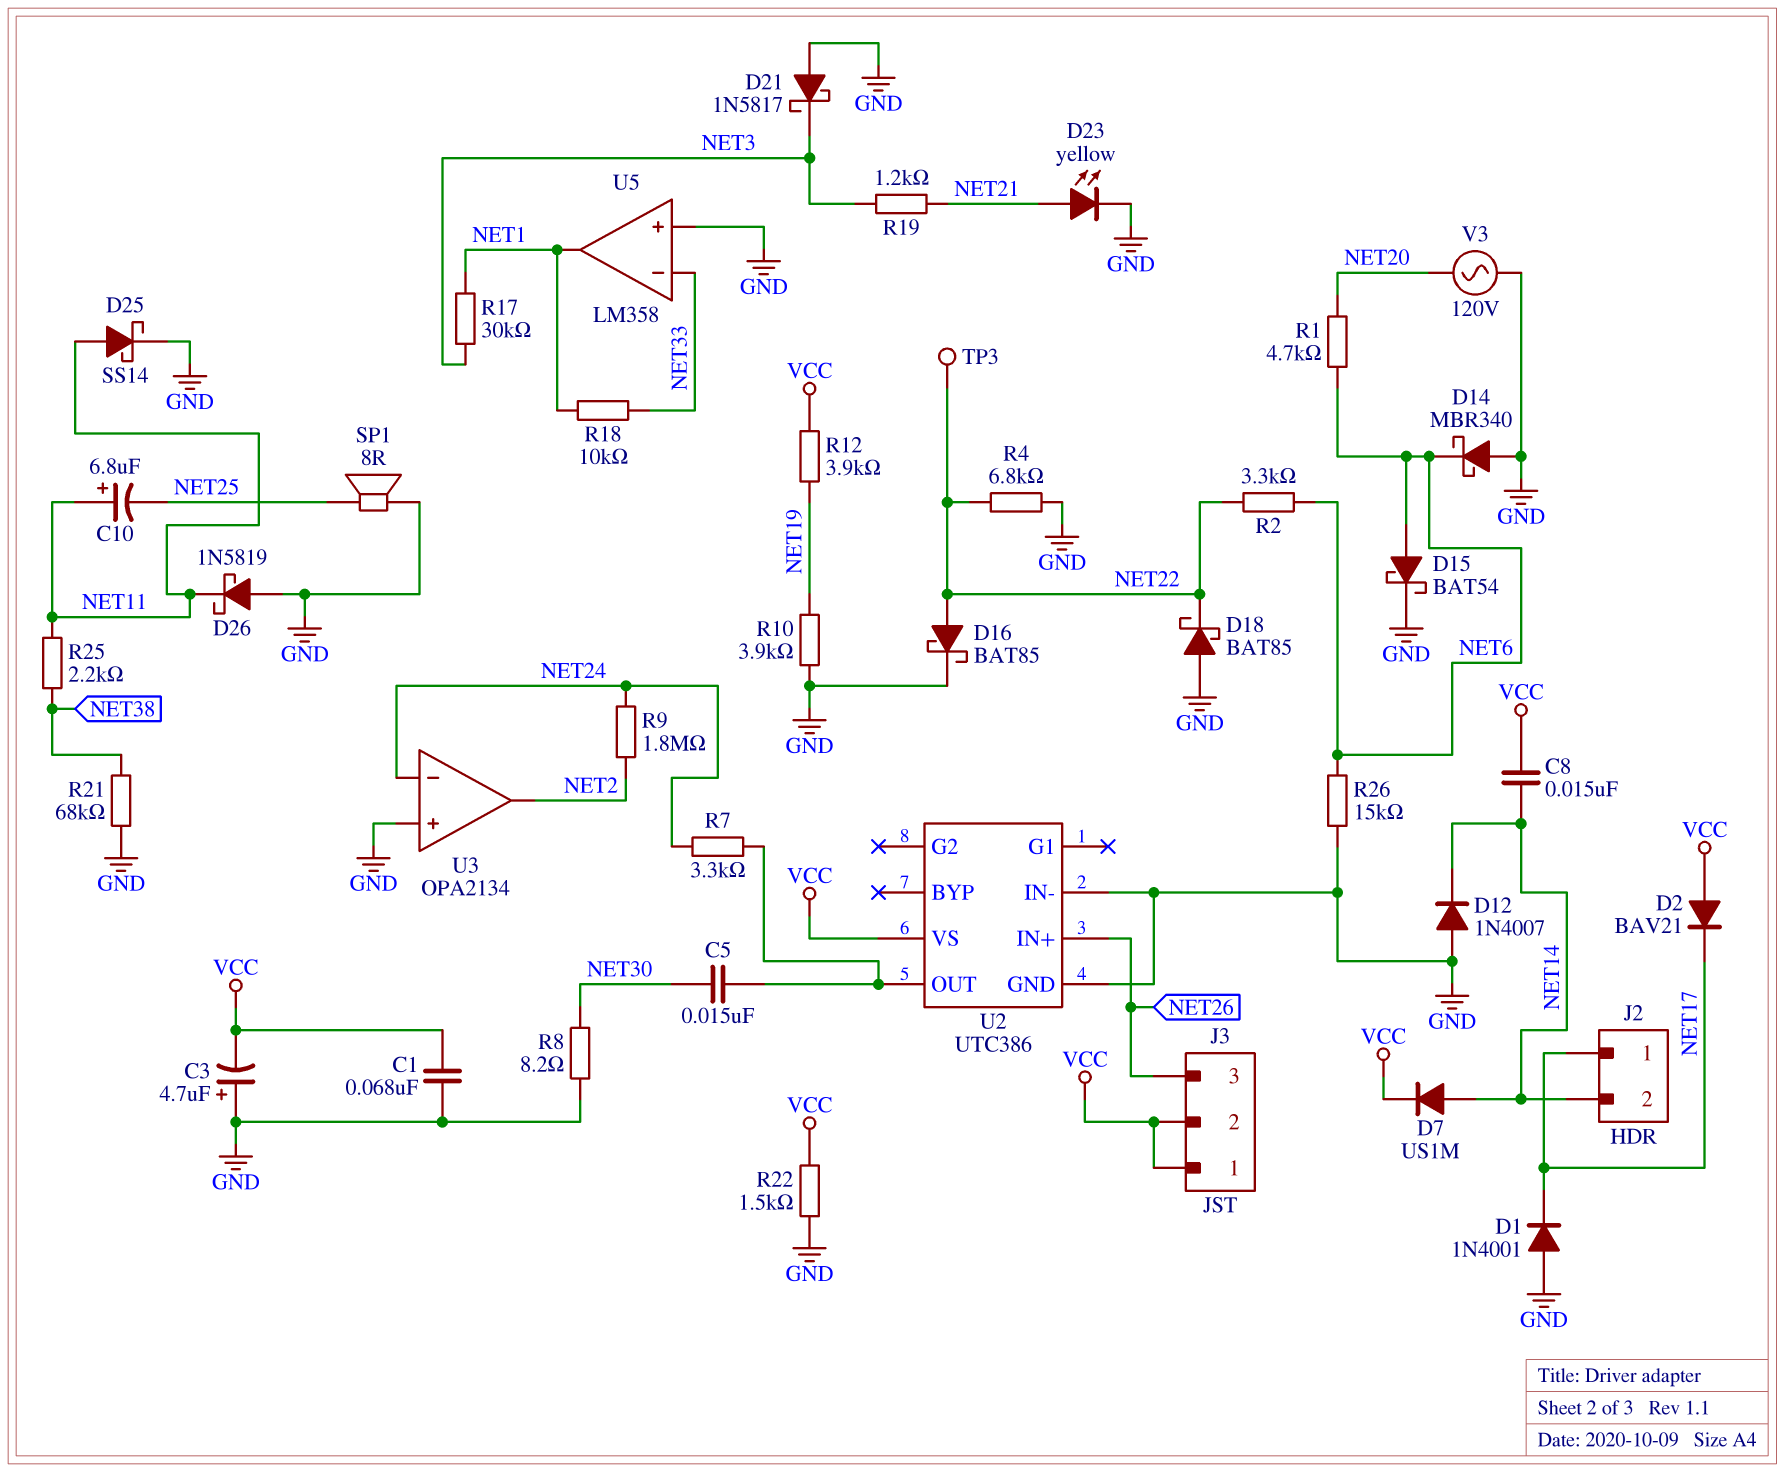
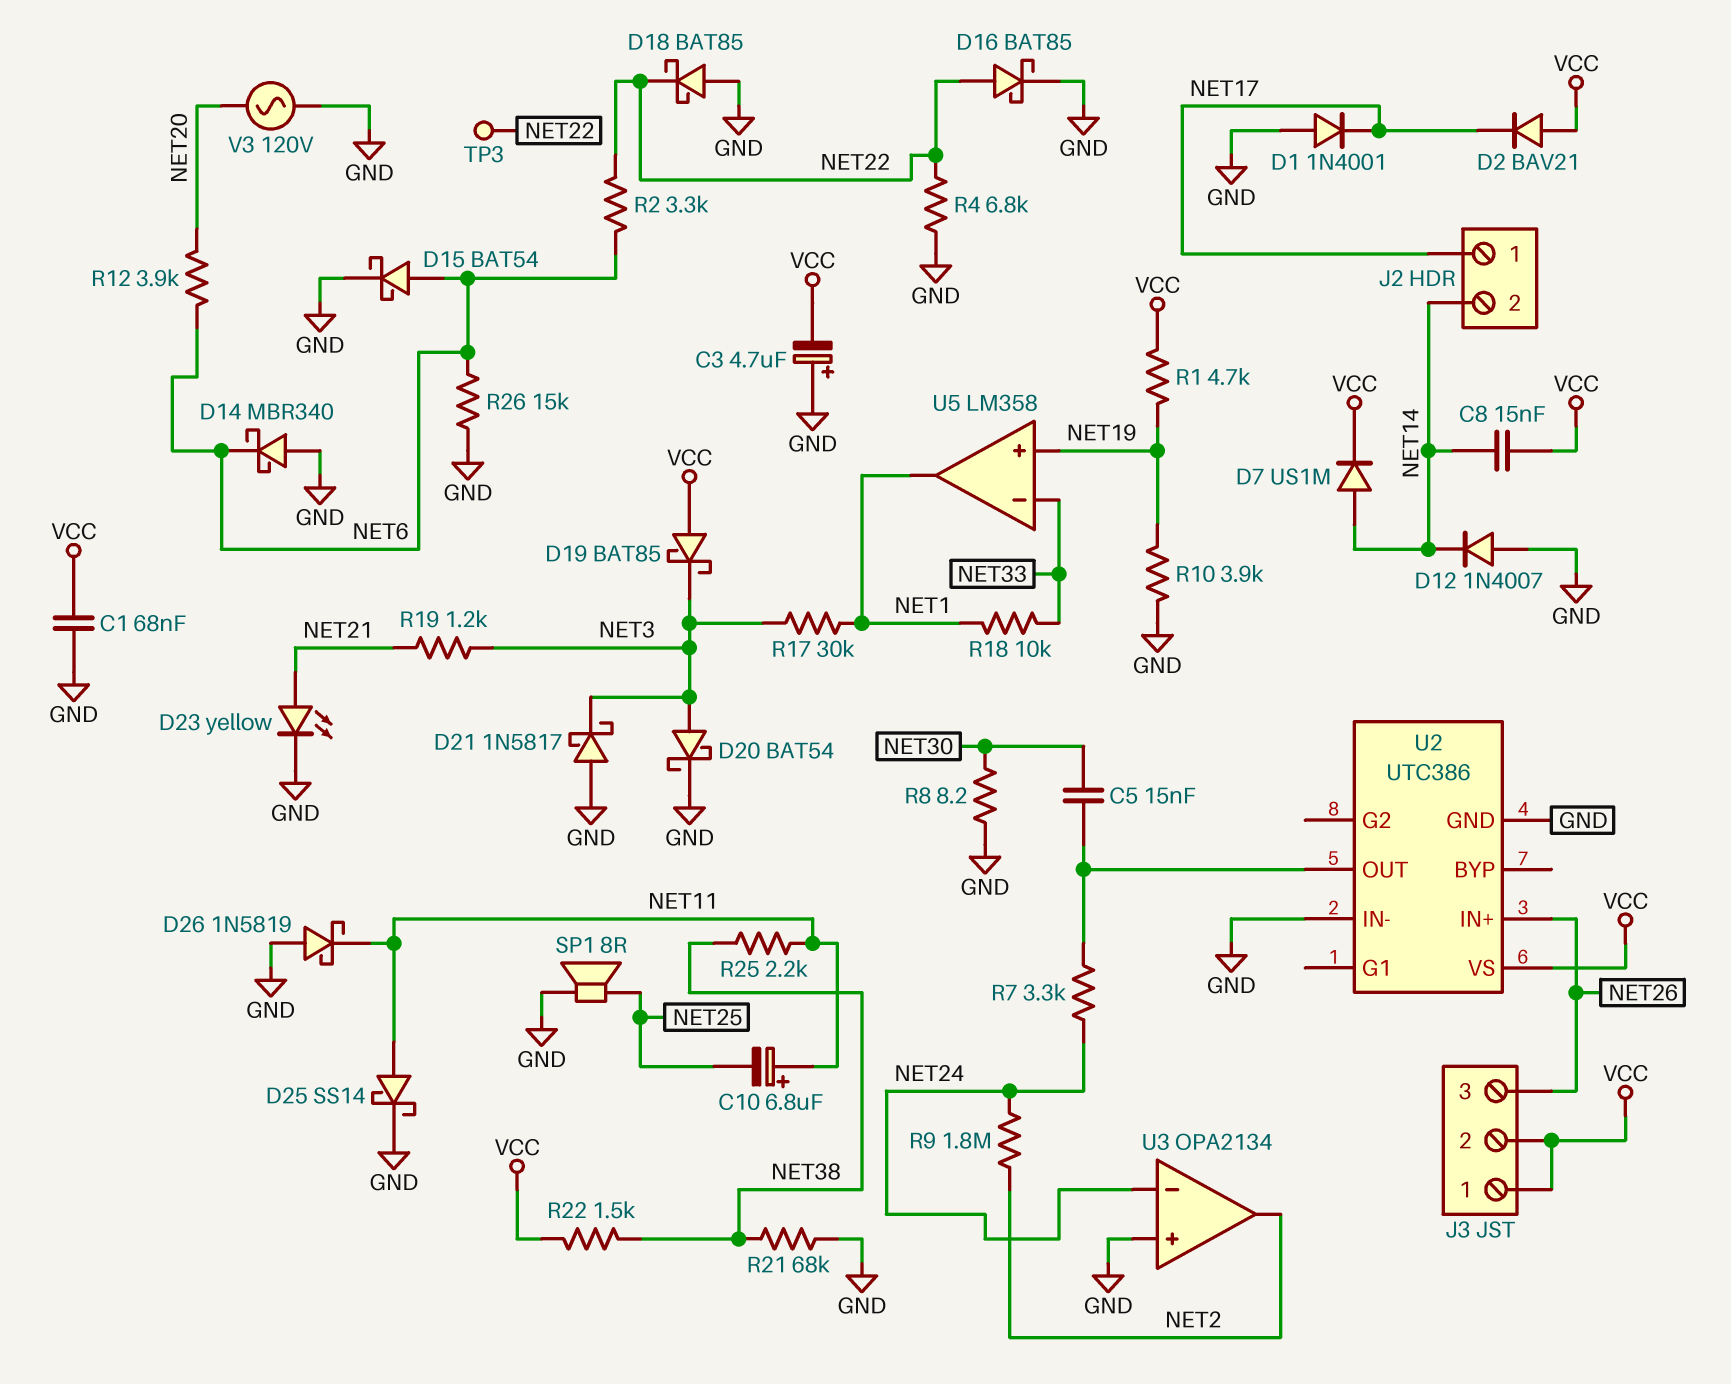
D19: none -> schottky BAT85 (A VCC, K NET3)
D20: none -> schottky BAT54 (A NET3, K GND)
R1: 4.7k (NET6, NET20) -> 4.7k (NET19, VCC)
R12: 3.9k (NET19, VCC) -> 3.9k (NET6, NET20)
R22: 1.5k (GND, VCC) -> 1.5k (NET38, VCC)
U5 pin in+: GND -> NET19

